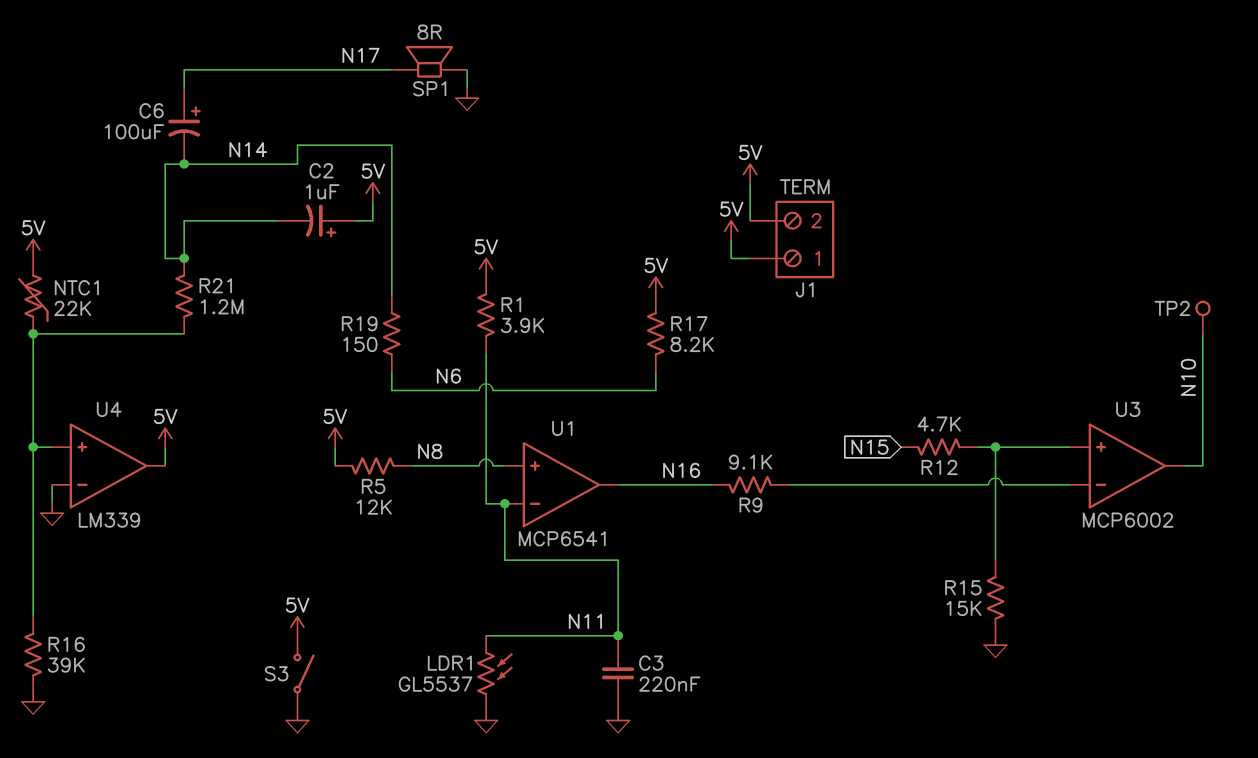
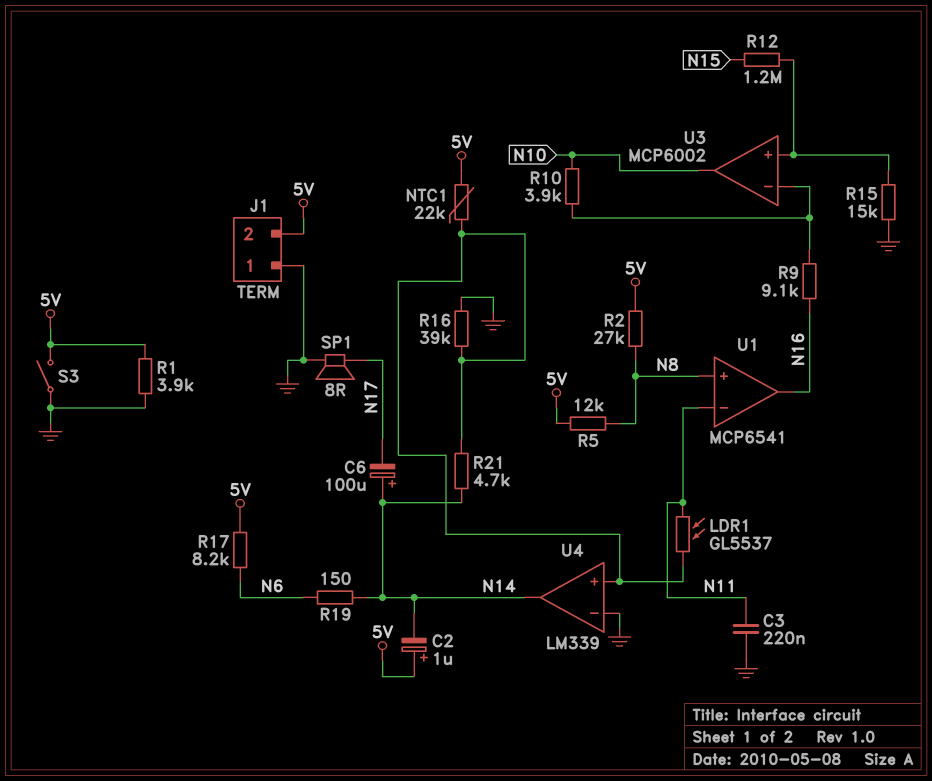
C6: 100uF (plus N17, minus N14) -> 100uF (plus N14, minus N17)
J1 pin 1: 5V -> GND
LDR1: GL5537 (GND, N11) -> GL5537 (N11, U4/in+)
R1: 3.9k (5V, N11) -> 3.9k (5V, GND)
R2: none -> 27k (5V, N8)
R10: none -> 3.9k (N10, U3/in-)
R12: 4.7k (N15, U3/in+) -> 1.2M (N15, U3/in+)
R21: 1.2M (N14, U4/in+) -> 4.7k (N14, U4/in+)
TP2: test point (N10) -> none
U4 pin out: 5V -> N14

